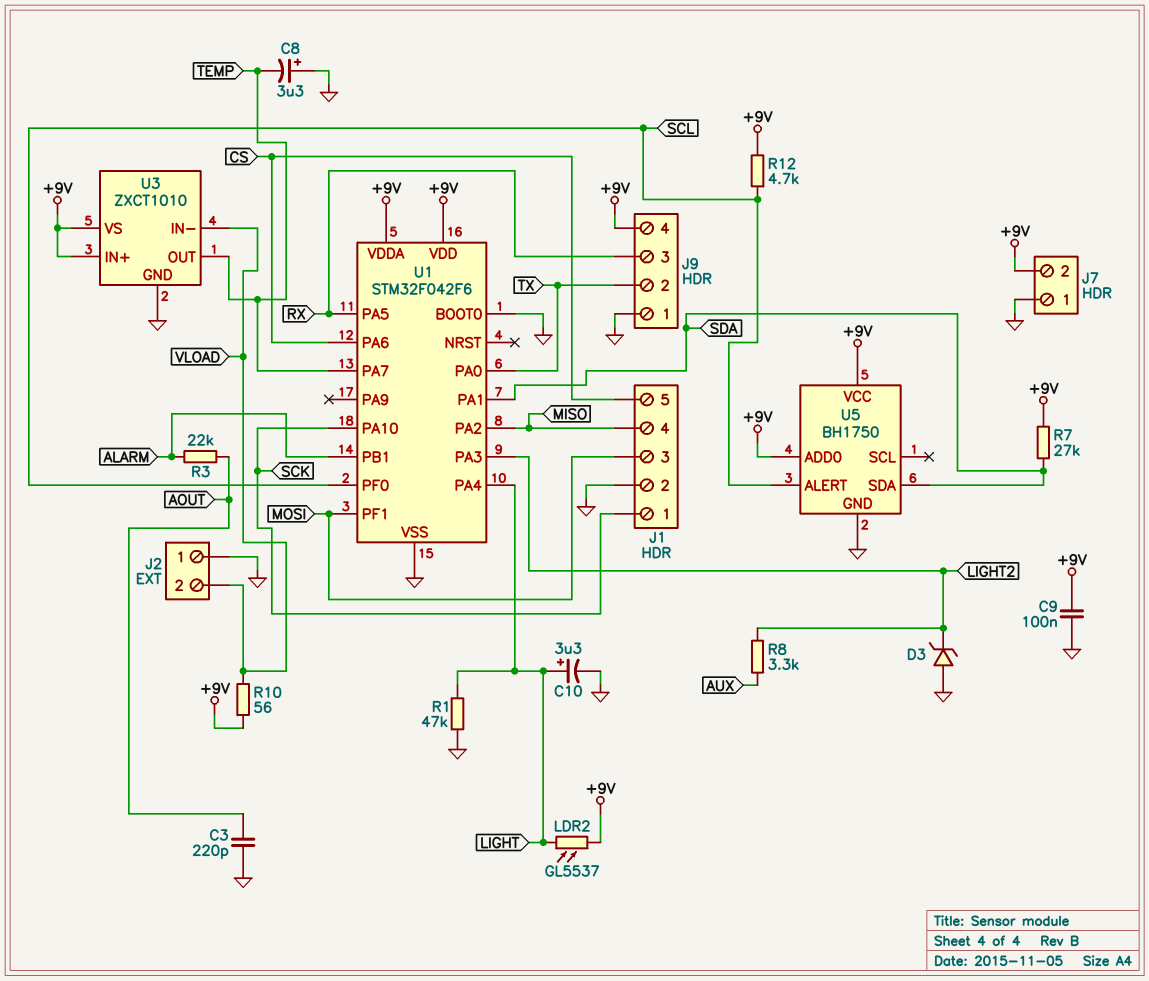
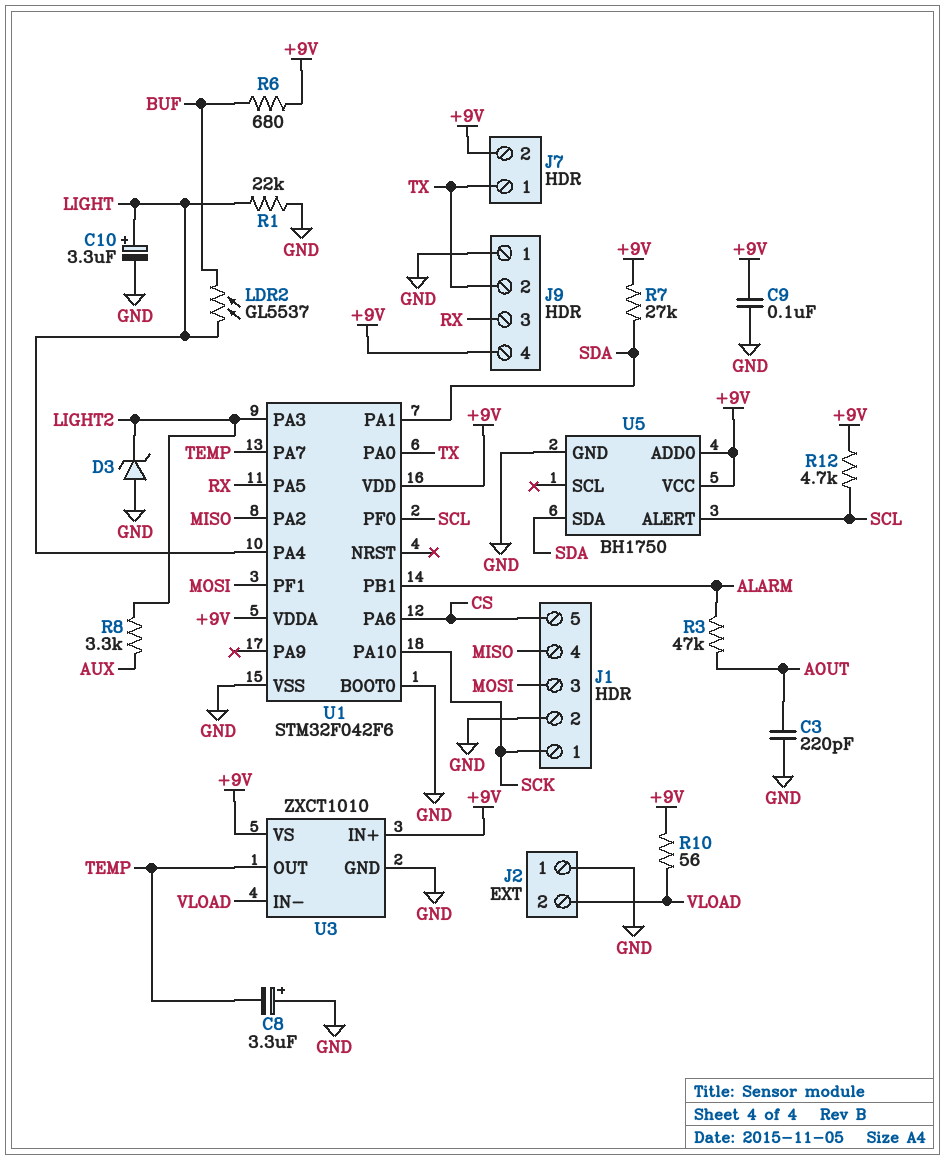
J7 pin 1: GND -> TX
LDR2: GL5537 (+9V, LIGHT) -> GL5537 (BUF, LIGHT)
R1: 47k (GND, LIGHT) -> 22k (GND, LIGHT)
R3: 22k (ALARM, AOUT) -> 47k (ALARM, AOUT)
R6: none -> 680 (+9V, BUF)

